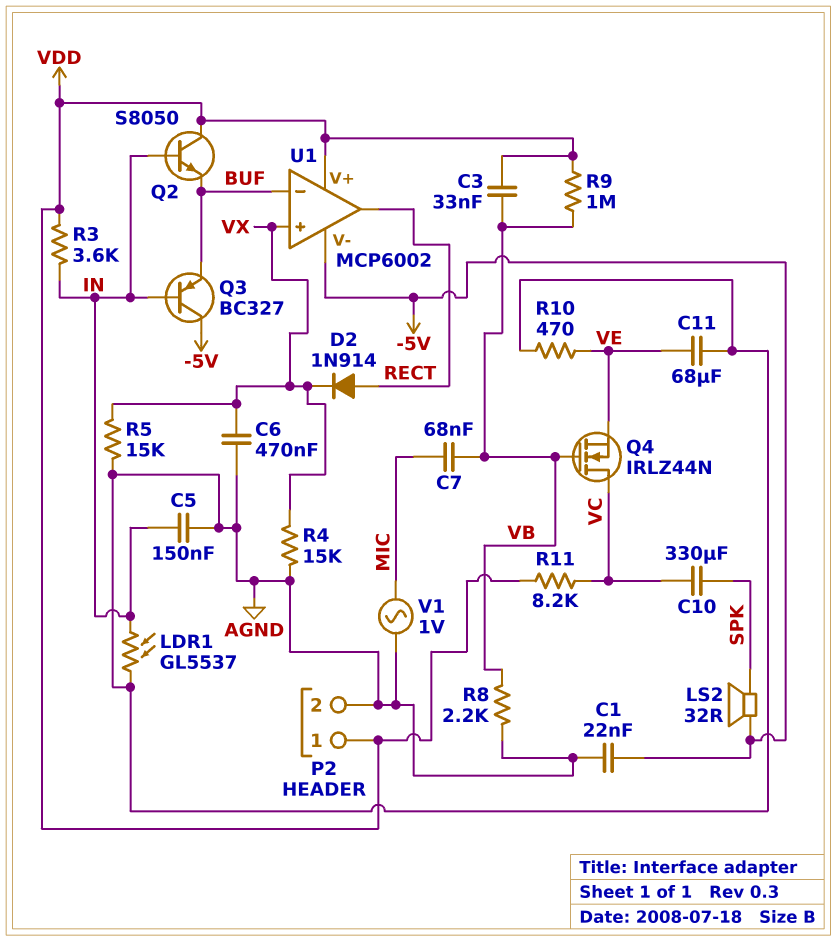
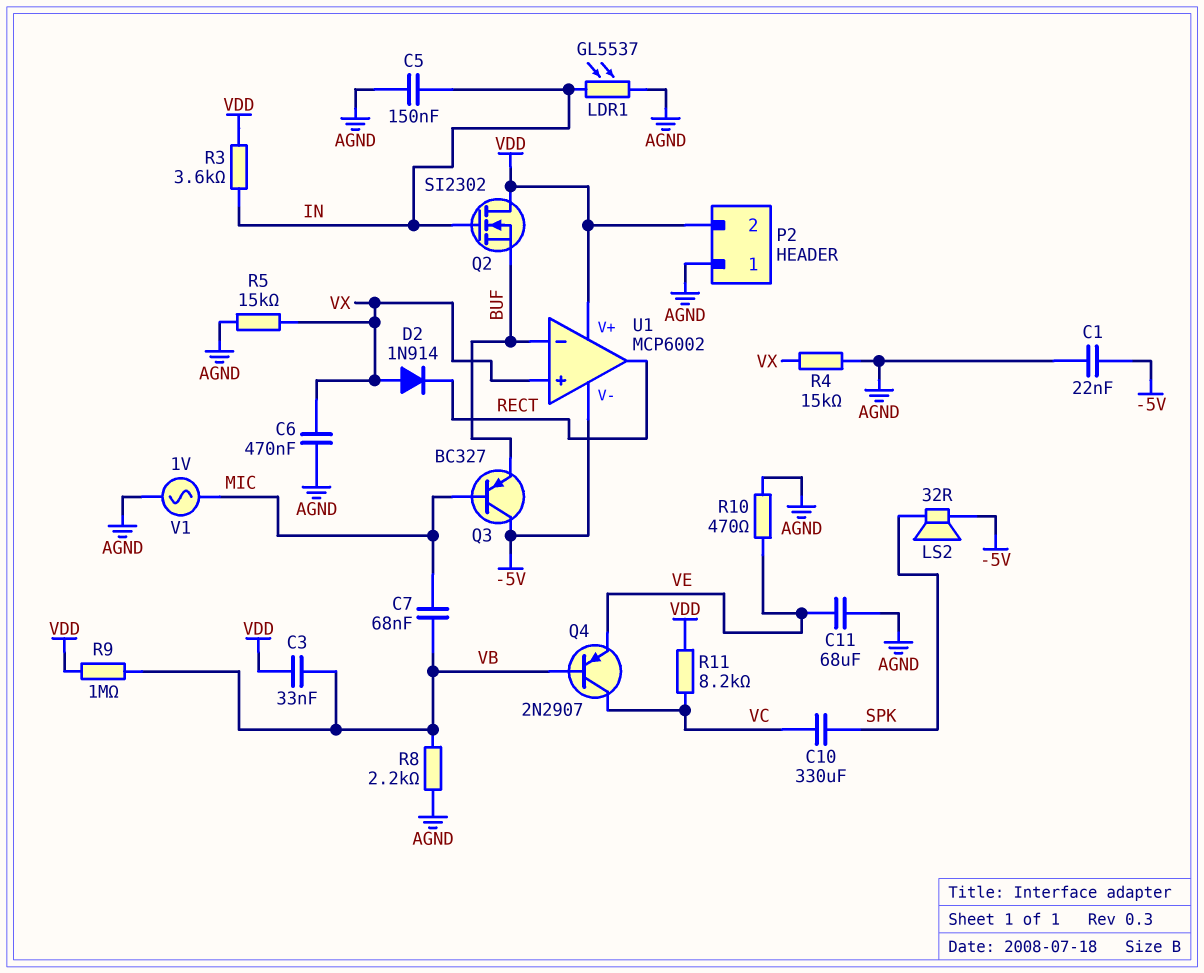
D2: diode 1N914 (A RECT, K VX) -> diode 1N914 (A VX, K RECT)
P2 pin 1: VDD -> AGND
P2 pin 2: AGND -> VDD
Q2: NPN S8050 (B IN, C VDD, E BUF) -> NMOS SI2302 (G IN, D VDD, S BUF)
Q3: PNP BC327 (B IN, C -5V, E BUF) -> PNP BC327 (B MIC, C -5V, E BUF)
Q4: NMOS IRLZ44N (G VB, D VC, S VE) -> PNP 2N2907 (B VB, C VC, E VE)

